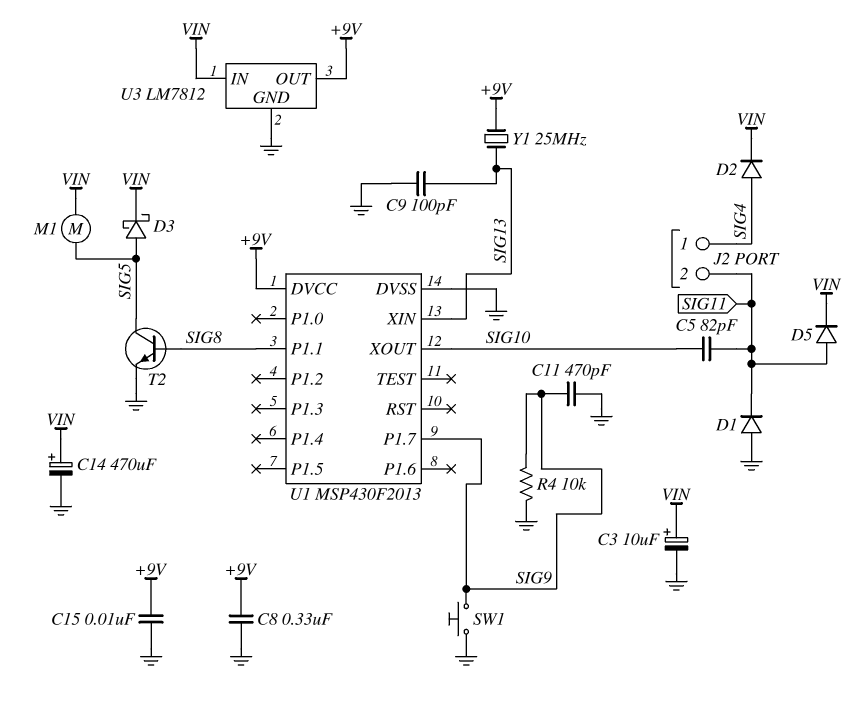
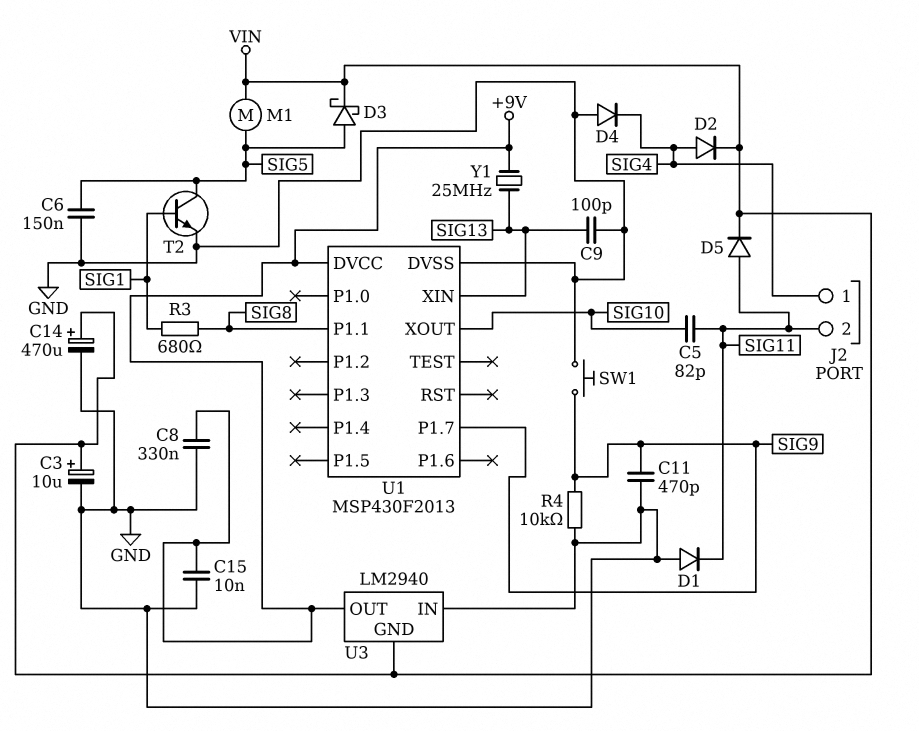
C6: none -> 150nF (GND, SIG5)
D4: none -> diode (A GND, K SIG4)
R3: none -> 680 (SIG1, SIG8)
T2: NPN (B SIG8, C SIG5, E GND) -> NPN (B SIG1, C SIG5, E GND)
U3: LM7812 -> LM2940
U3 pin GND: GND -> VIN
U3 pin IN: VIN -> GND

